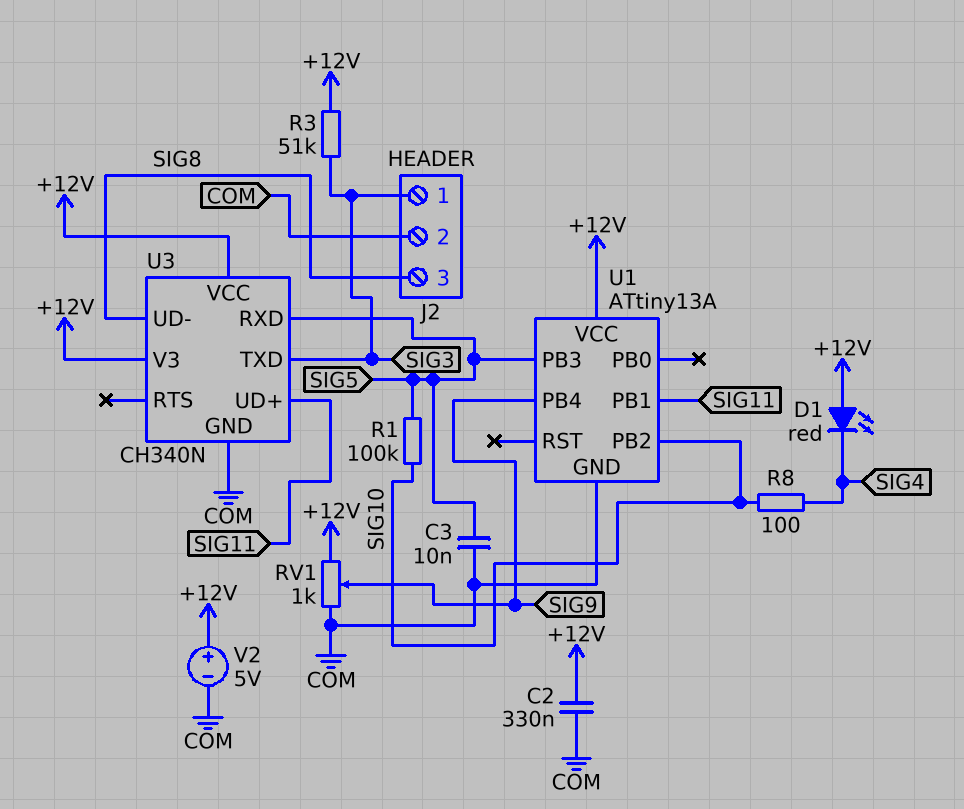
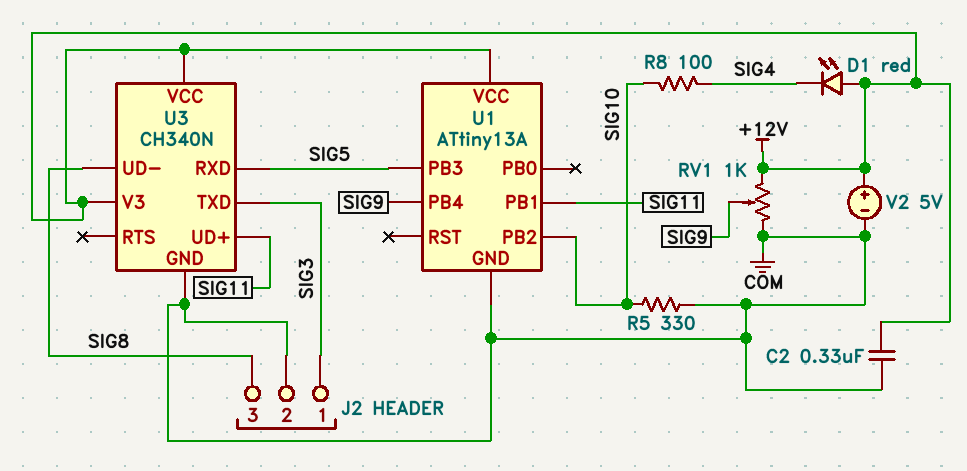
C3: 10nF (COM, SIG5) -> none
R1: 100k (SIG5, SIG10) -> none
R3: 51k (+12V, SIG3) -> none
R5: none -> 330 (COM, SIG10)

